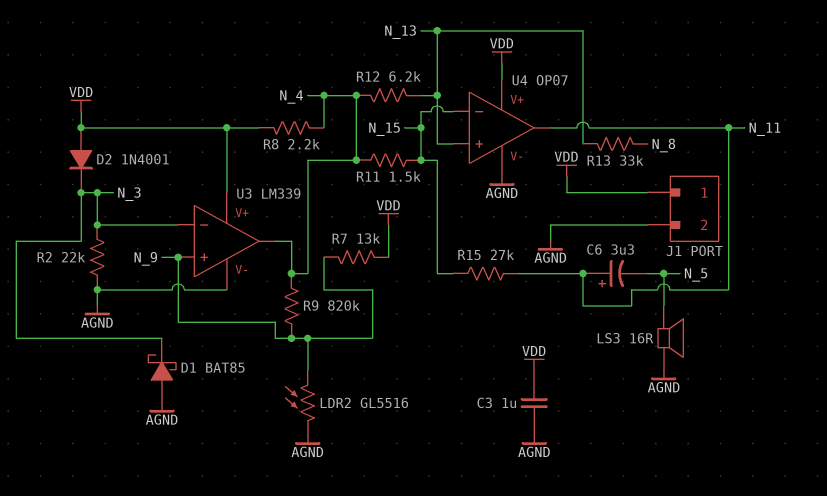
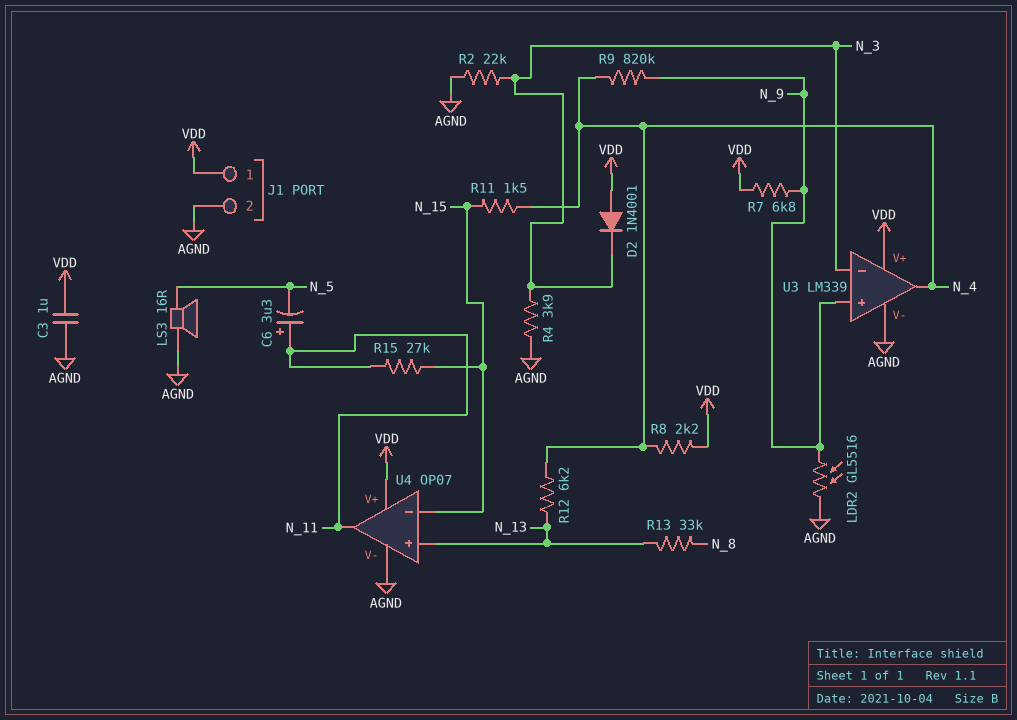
D1: schottky BAT85 (A AGND, K N_3) -> none
R4: none -> 3.9k (AGND, N_3)
R7: 13k (N_9, VDD) -> 6.8k (N_9, VDD)

